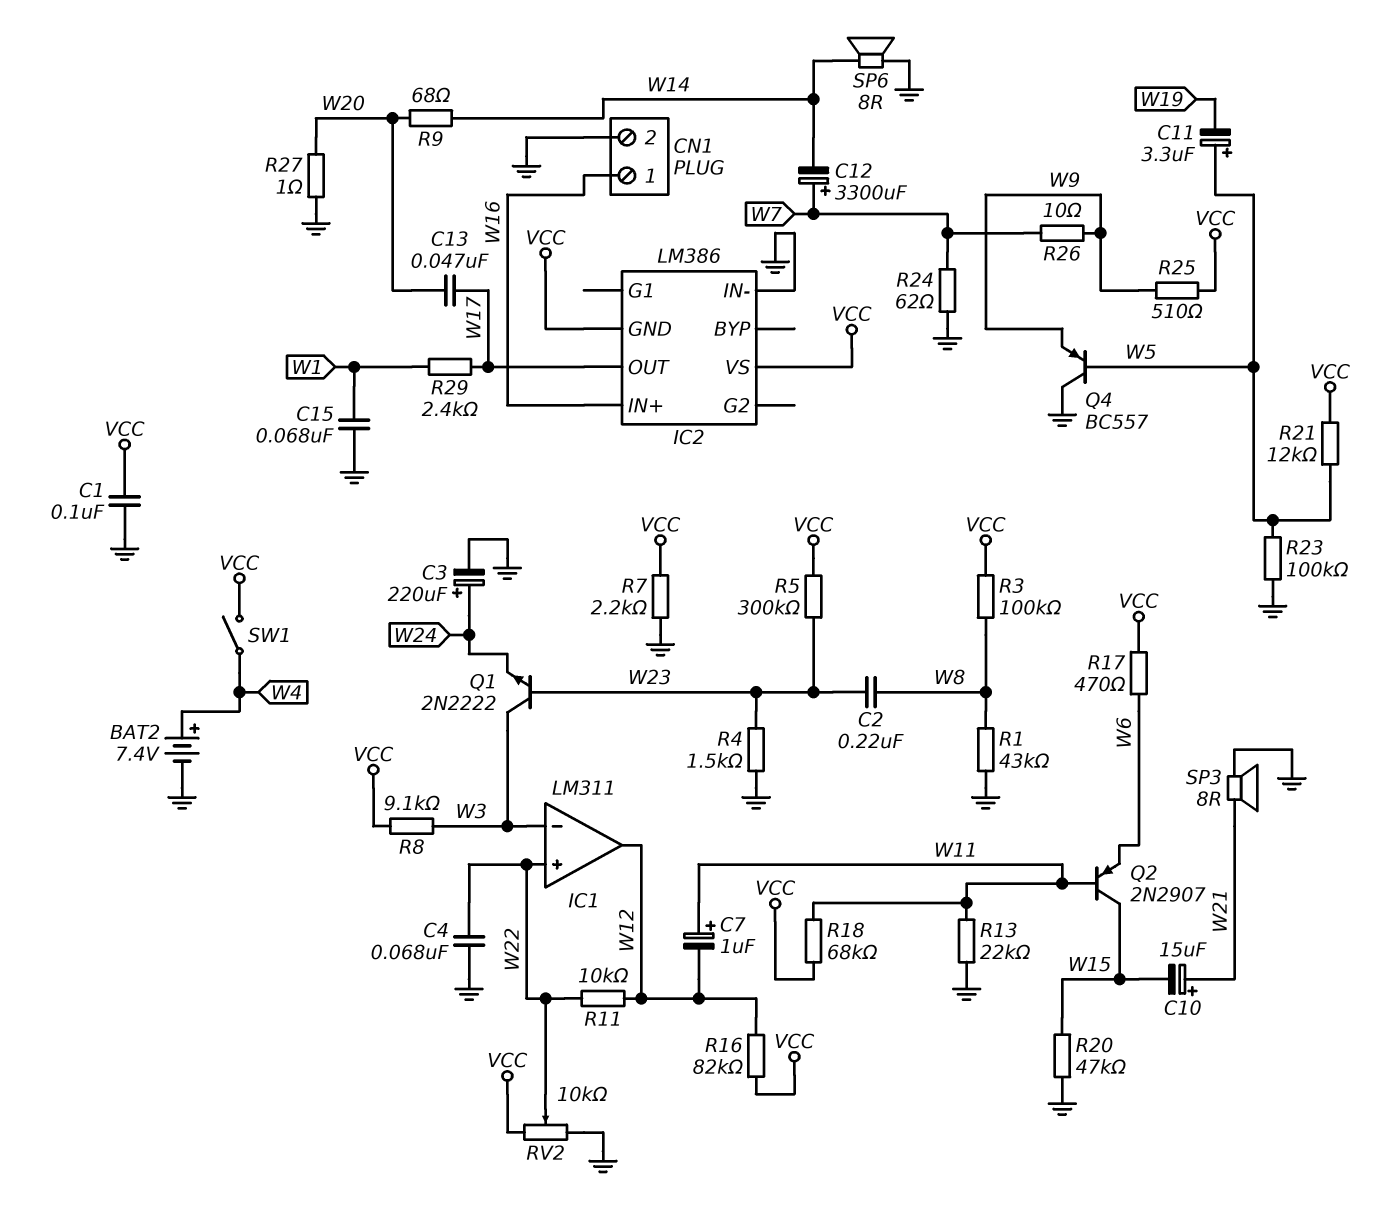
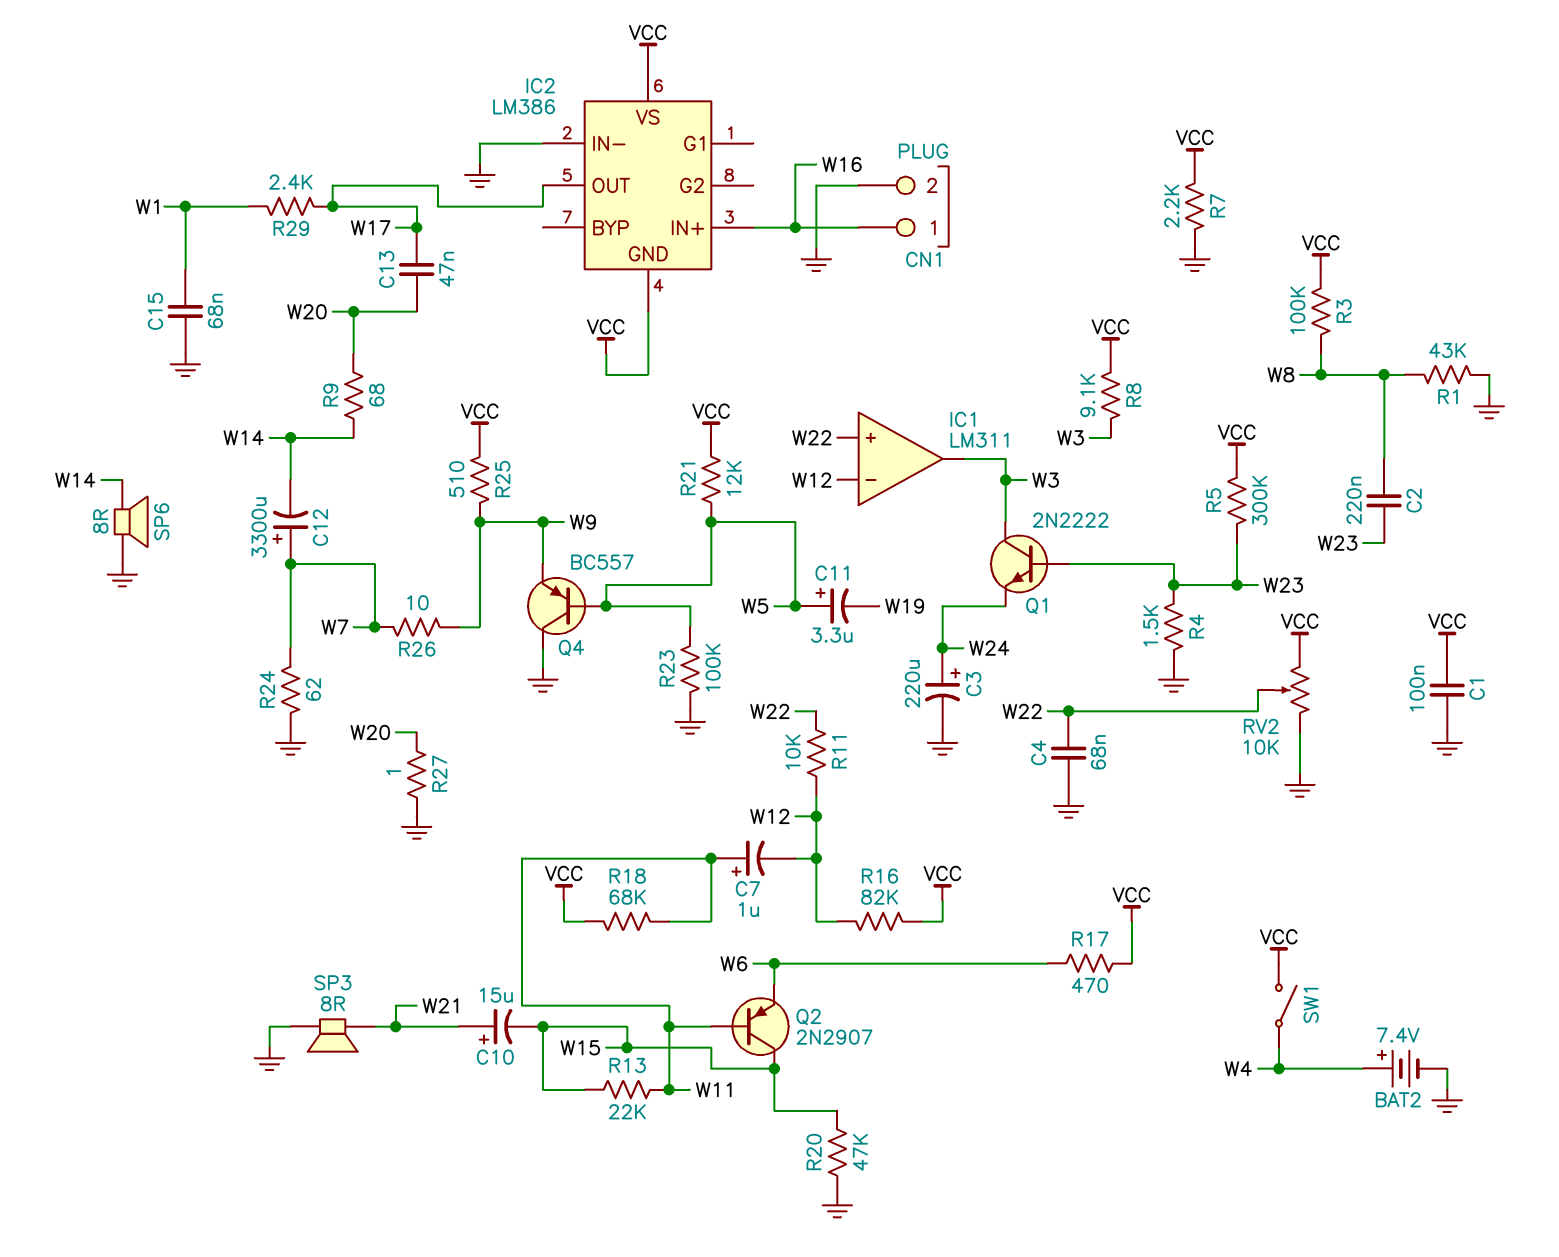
IC1 pin in-: W3 -> W12
IC1 pin out: W12 -> W3
R13: 22k (GND, W11) -> 22k (W11, W15)

